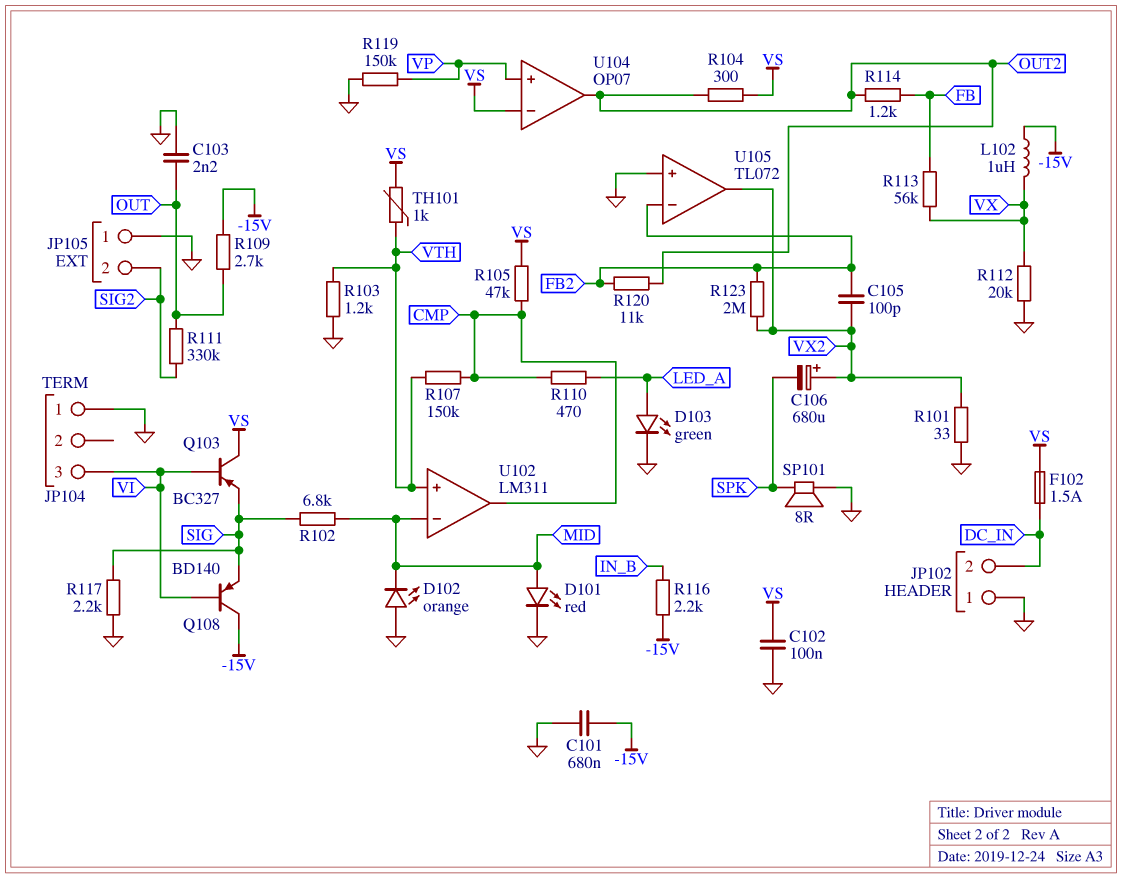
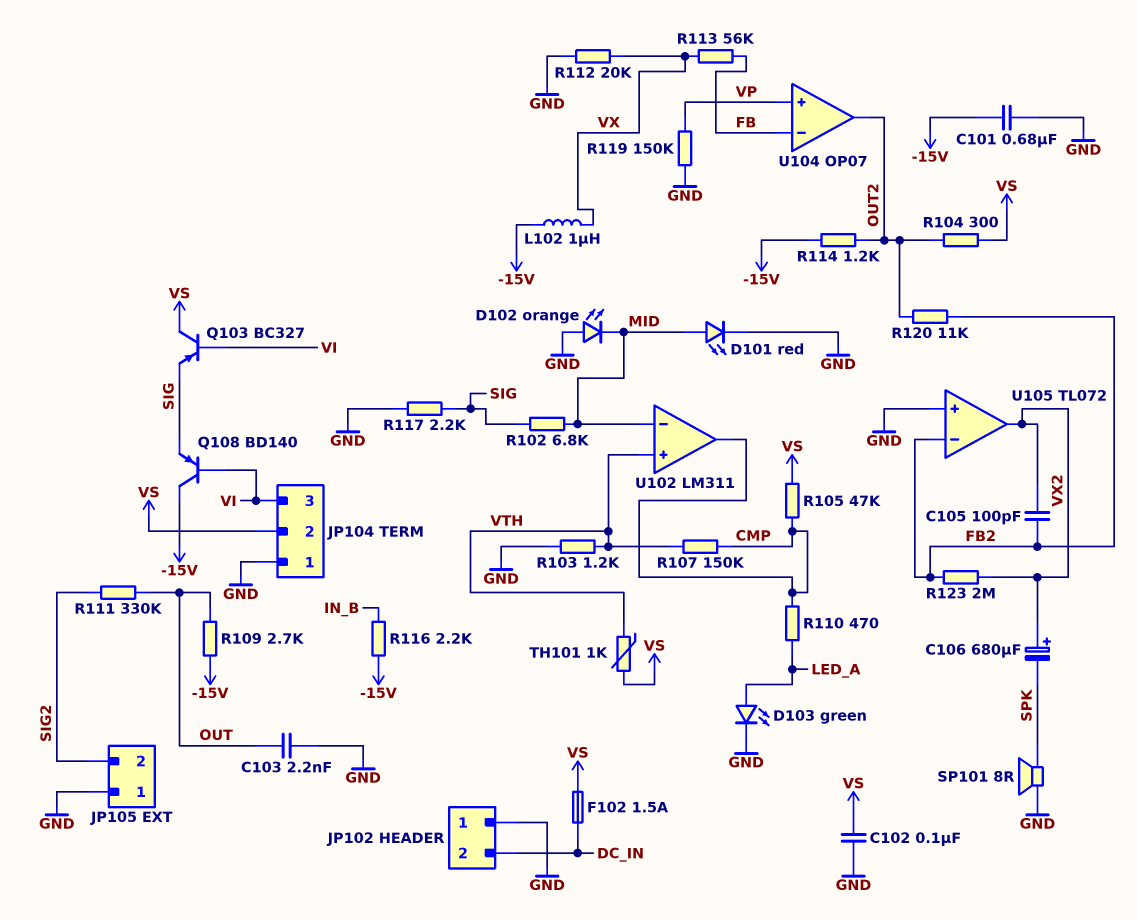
JP104 pin 2: none -> VS
R101: 33 (GND, VX2) -> none
R114: 1.2k (FB, OUT2) -> 1.2k (-15V, OUT2)
U104 pin in-: VS -> FB

